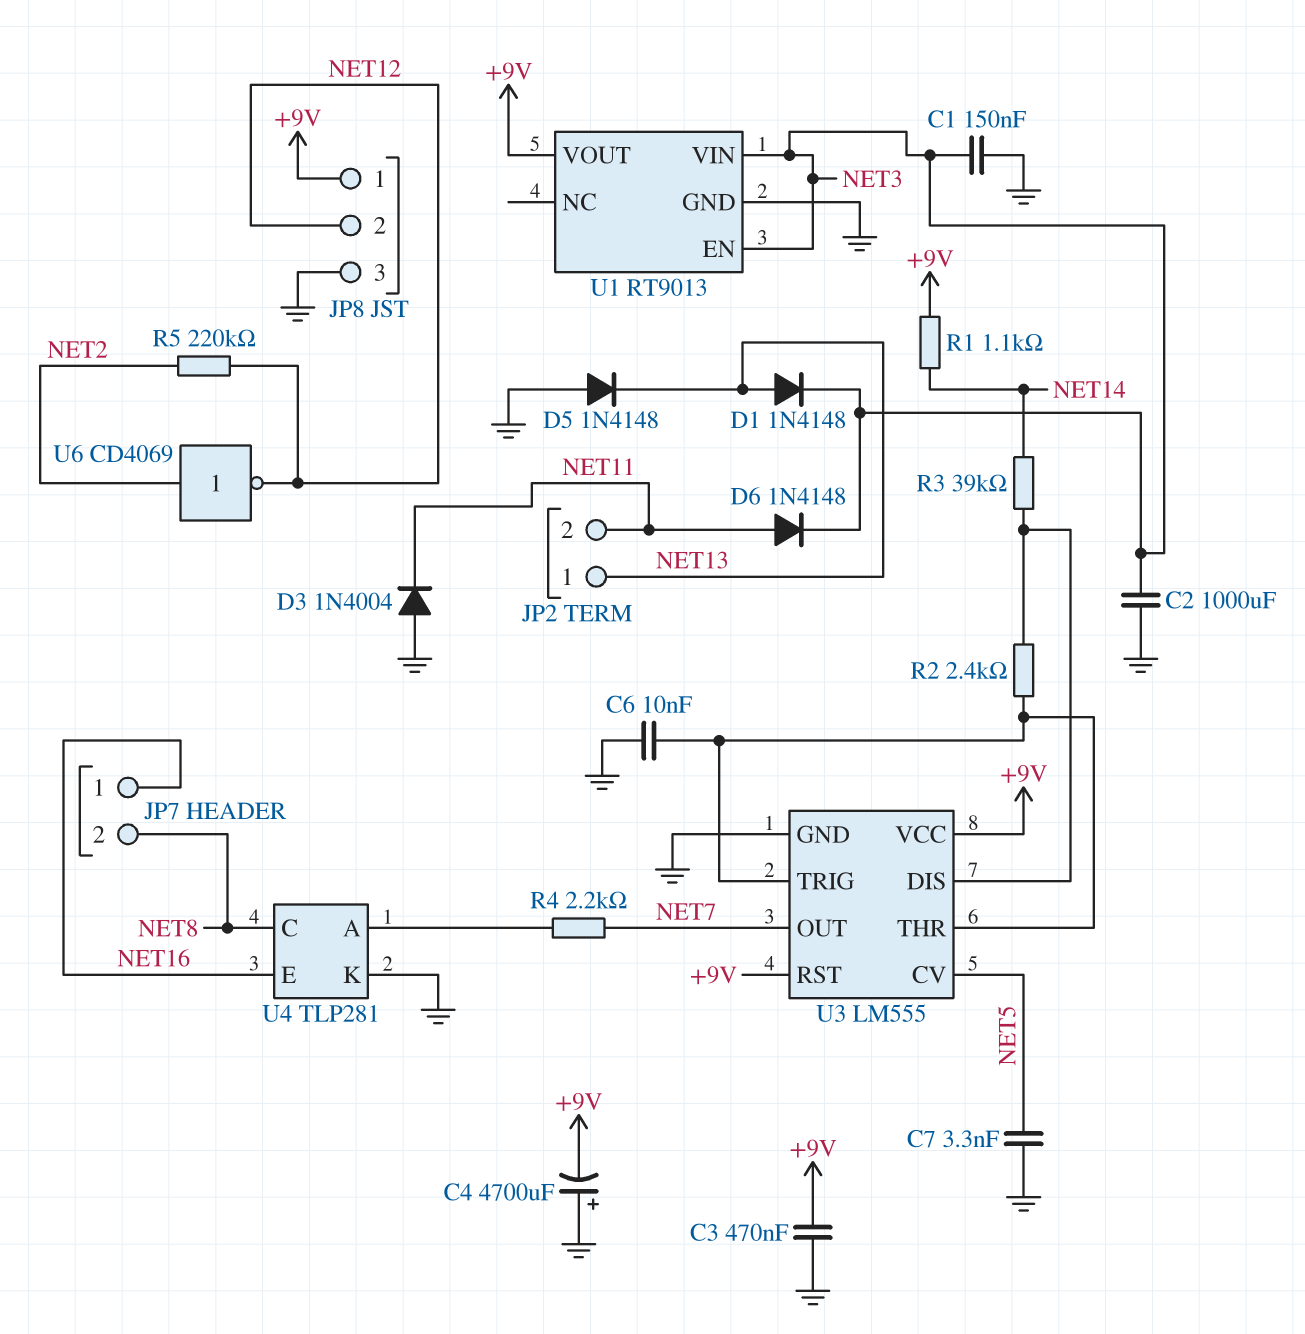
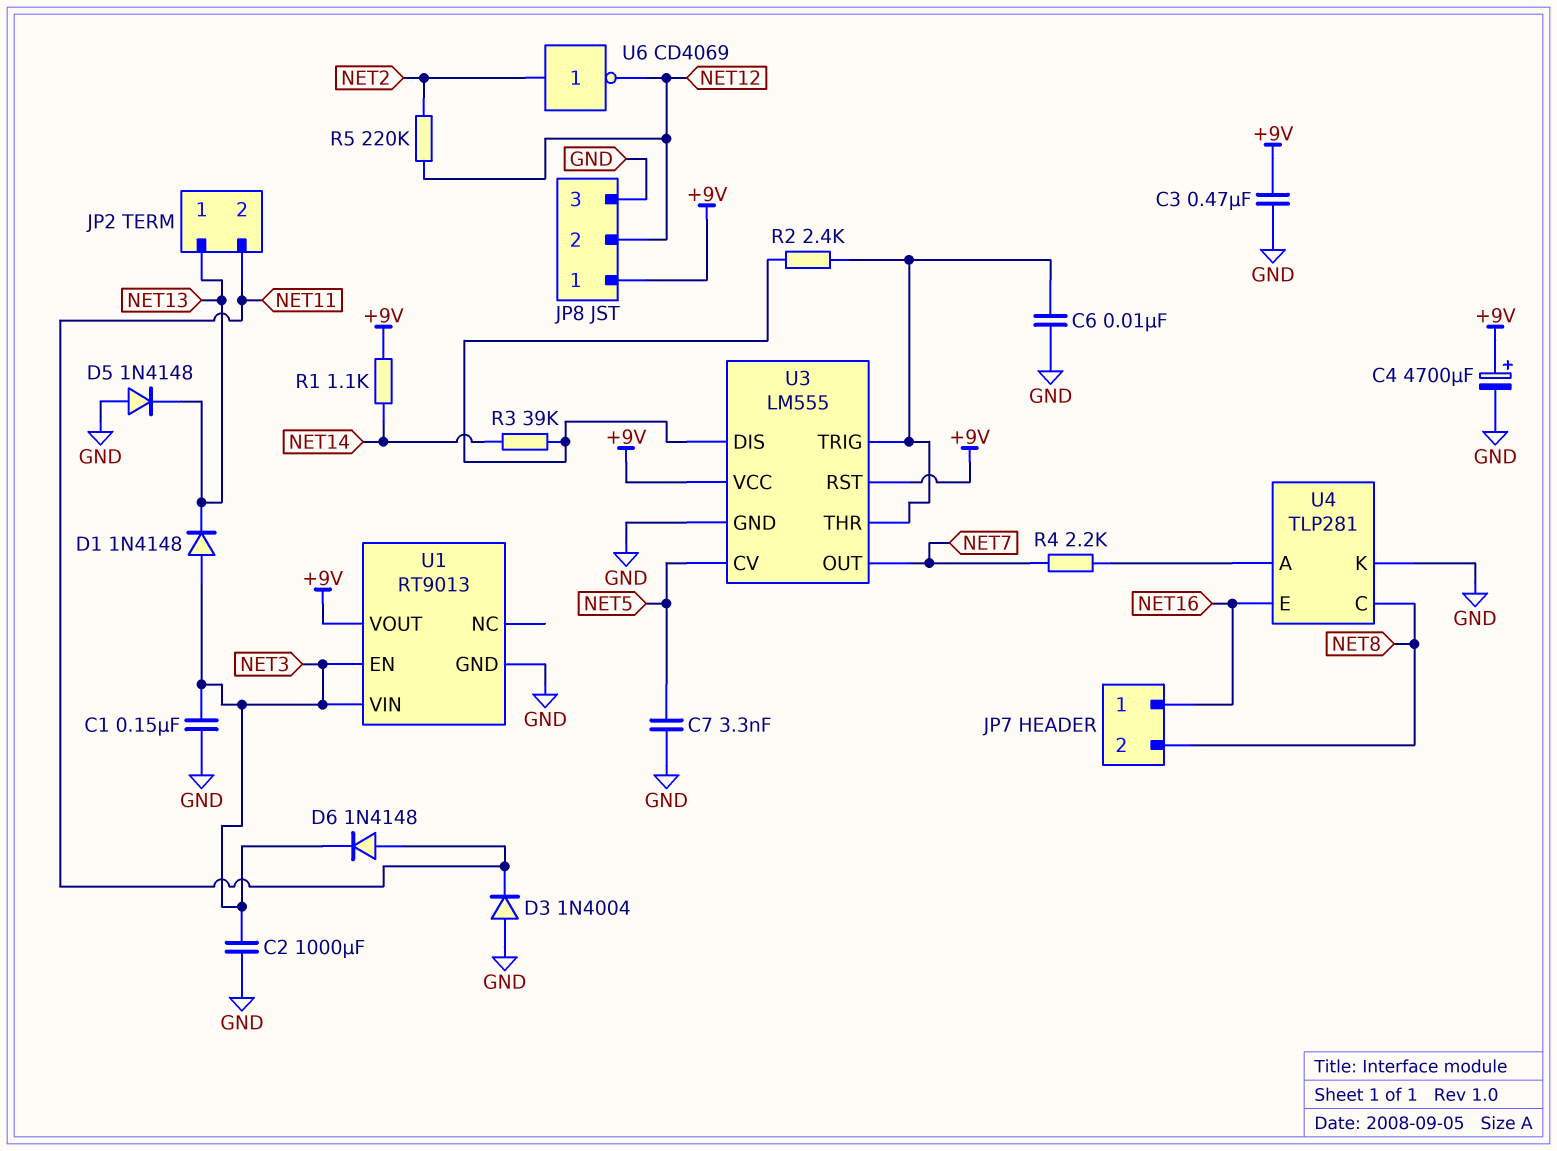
C4: 4700uF (plus GND, minus +9V) -> 4700uF (plus +9V, minus GND)
D1: diode 1N4148 (A NET13, K NET3) -> diode 1N4148 (A NET3, K NET13)

